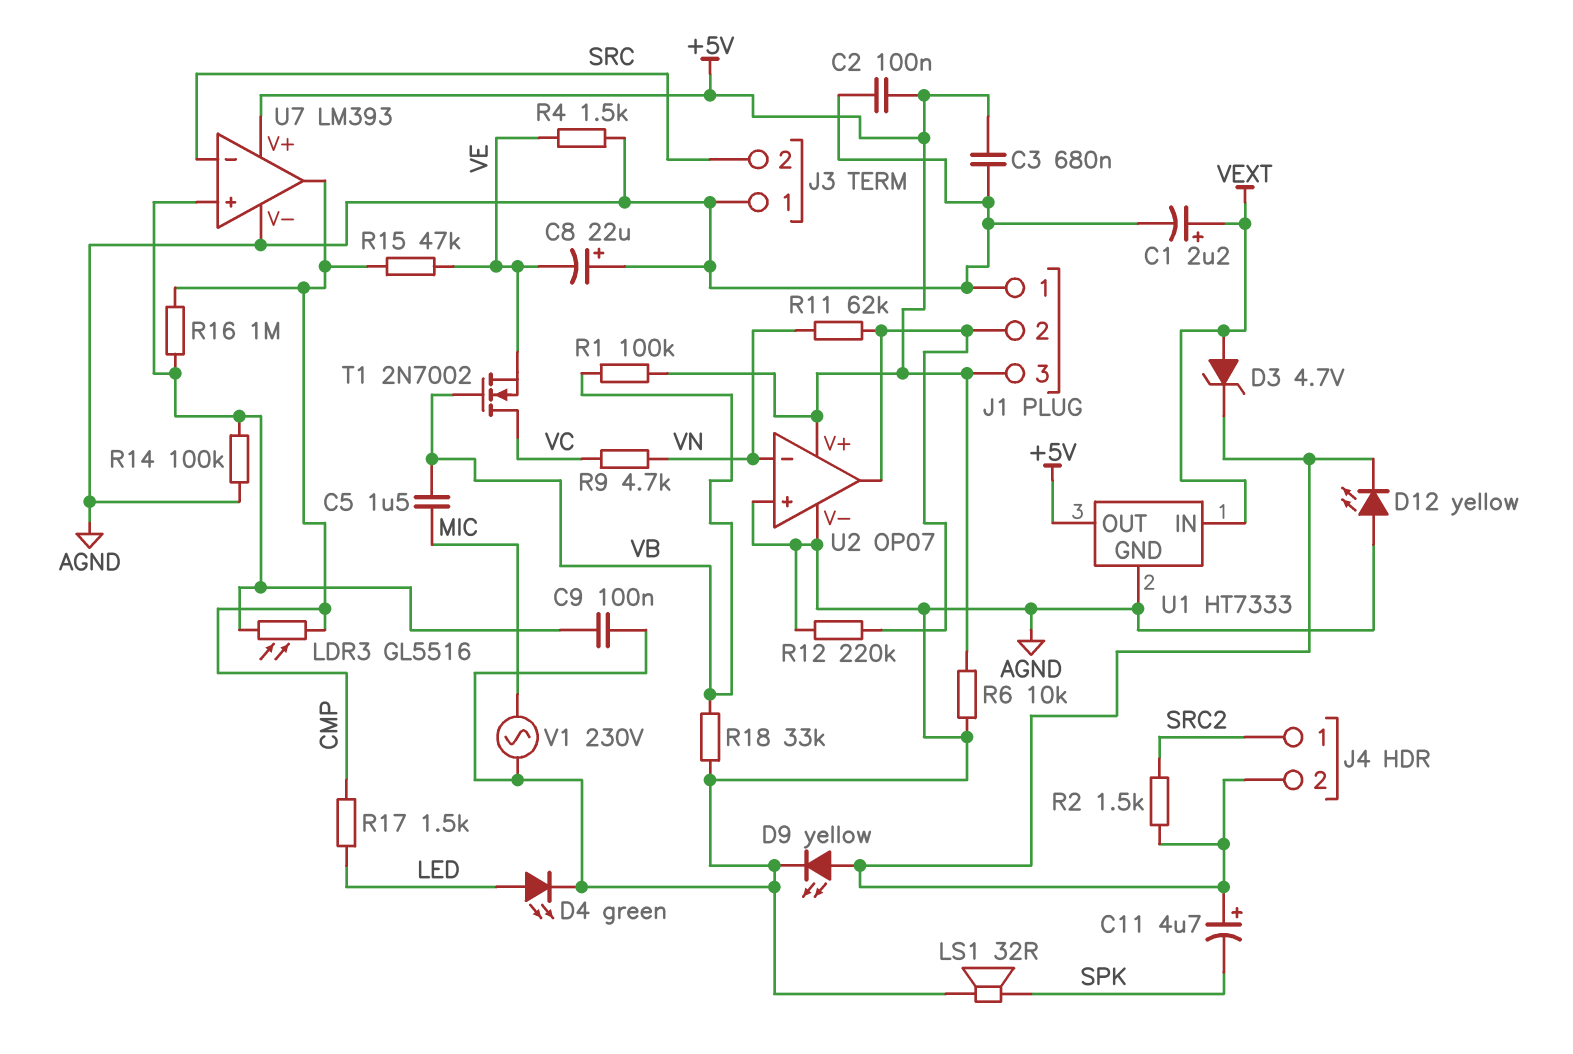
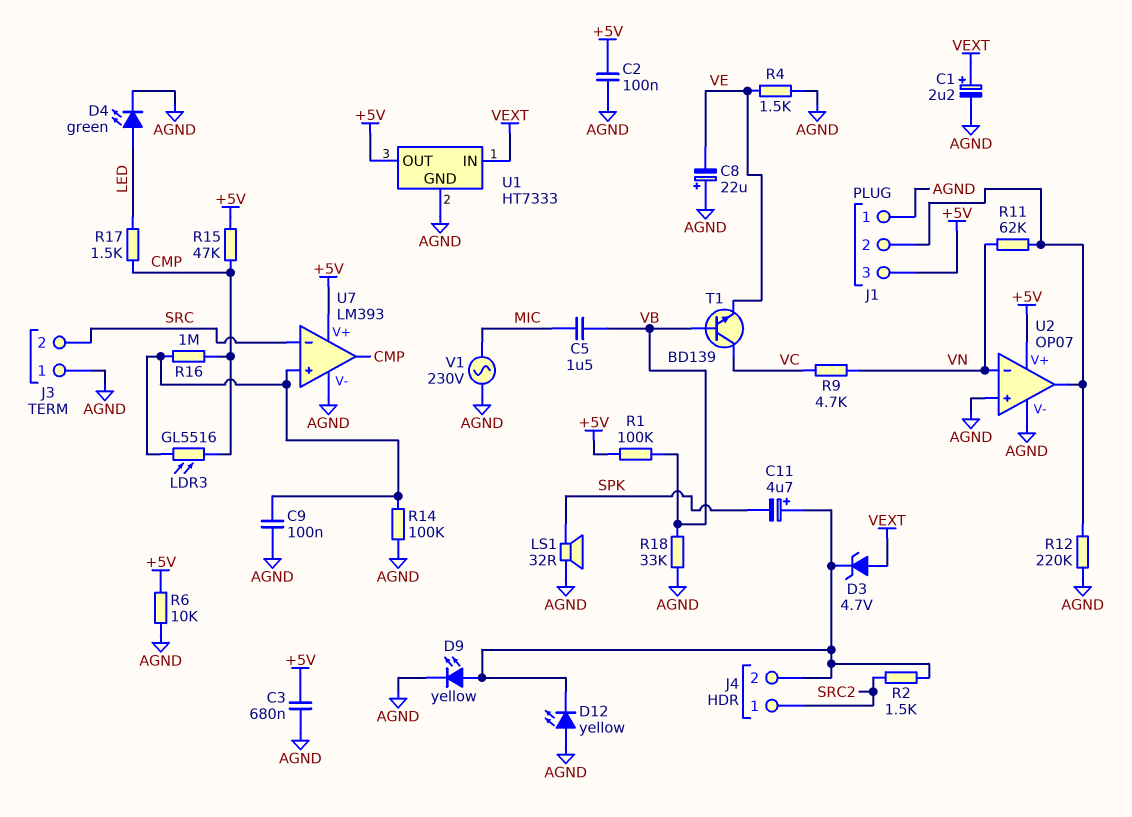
R15: 47k (CMP, VE) -> 47k (+5V, CMP)
T1: NMOS 2N7002 (G VB, D VC, S VE) -> NPN BD139 (B VB, C VC, E VE)

